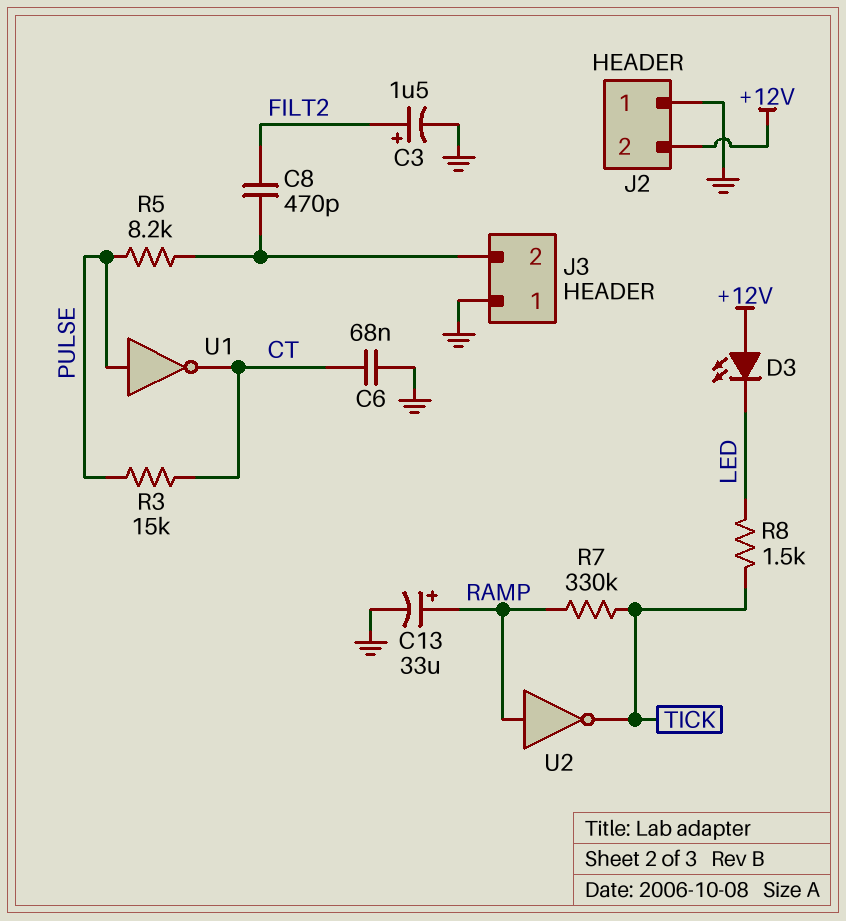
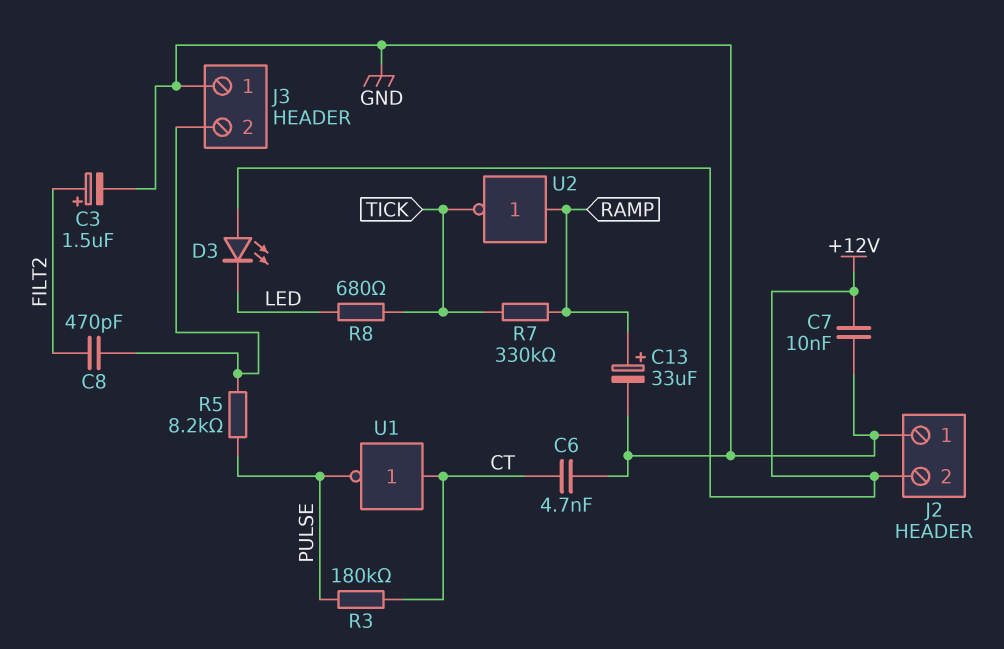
C6: 68nF (CT, GND) -> 4.7nF (CT, GND)
C7: none -> 10nF (+12V, GND)
R3: 15k (CT, PULSE) -> 180k (CT, PULSE)
R8: 1.5k (LED, TICK) -> 680 (LED, TICK)
U1: NOT (in PULSE, out CT) -> NOT (in CT, out PULSE)

